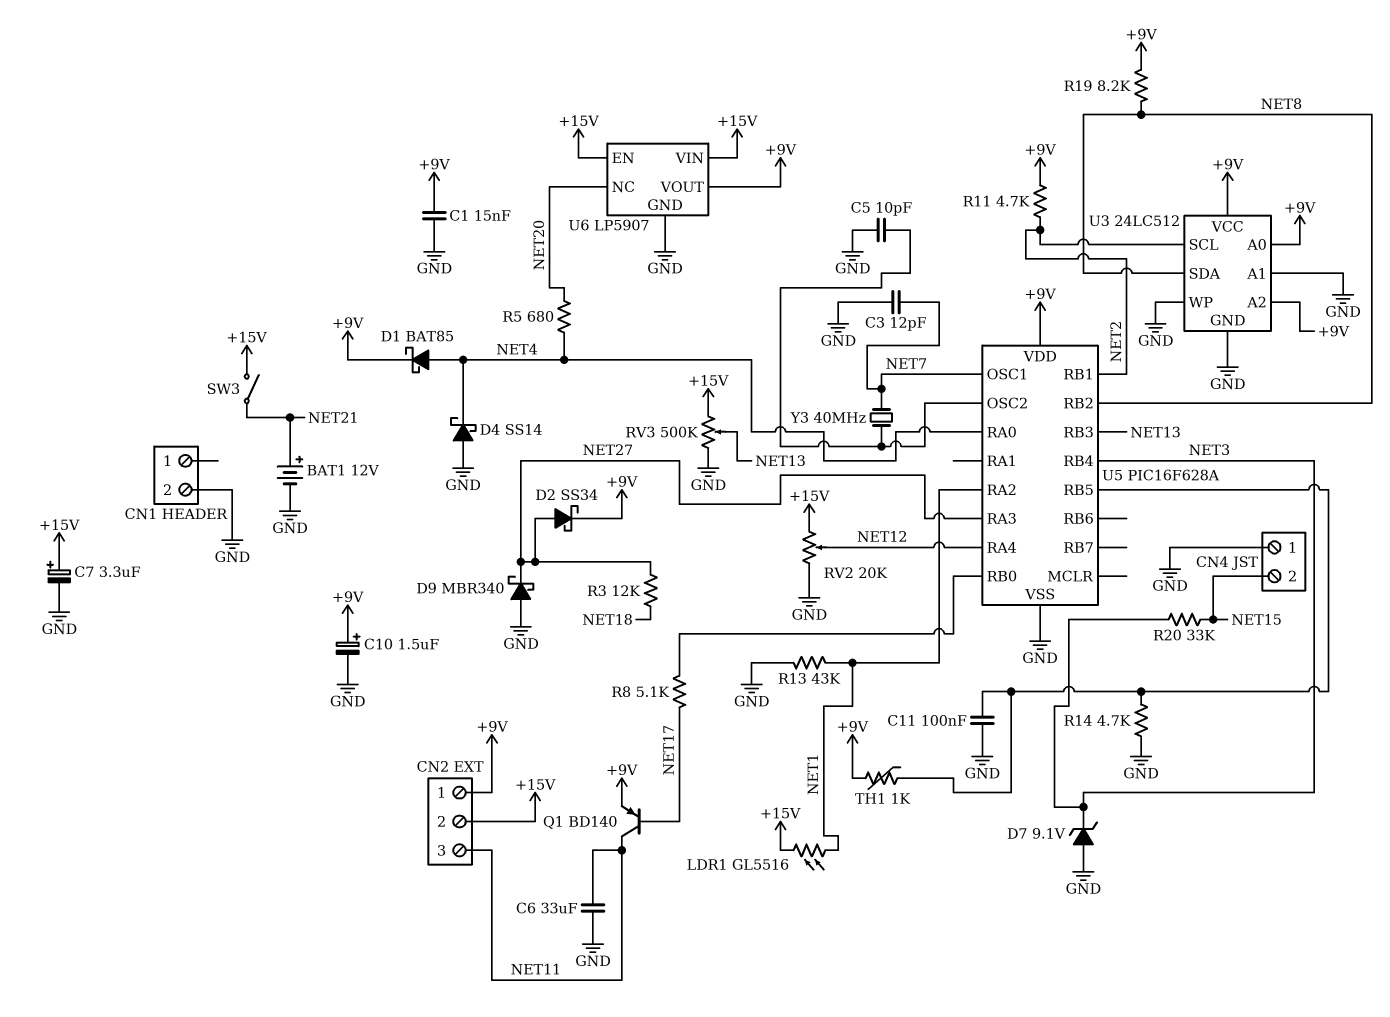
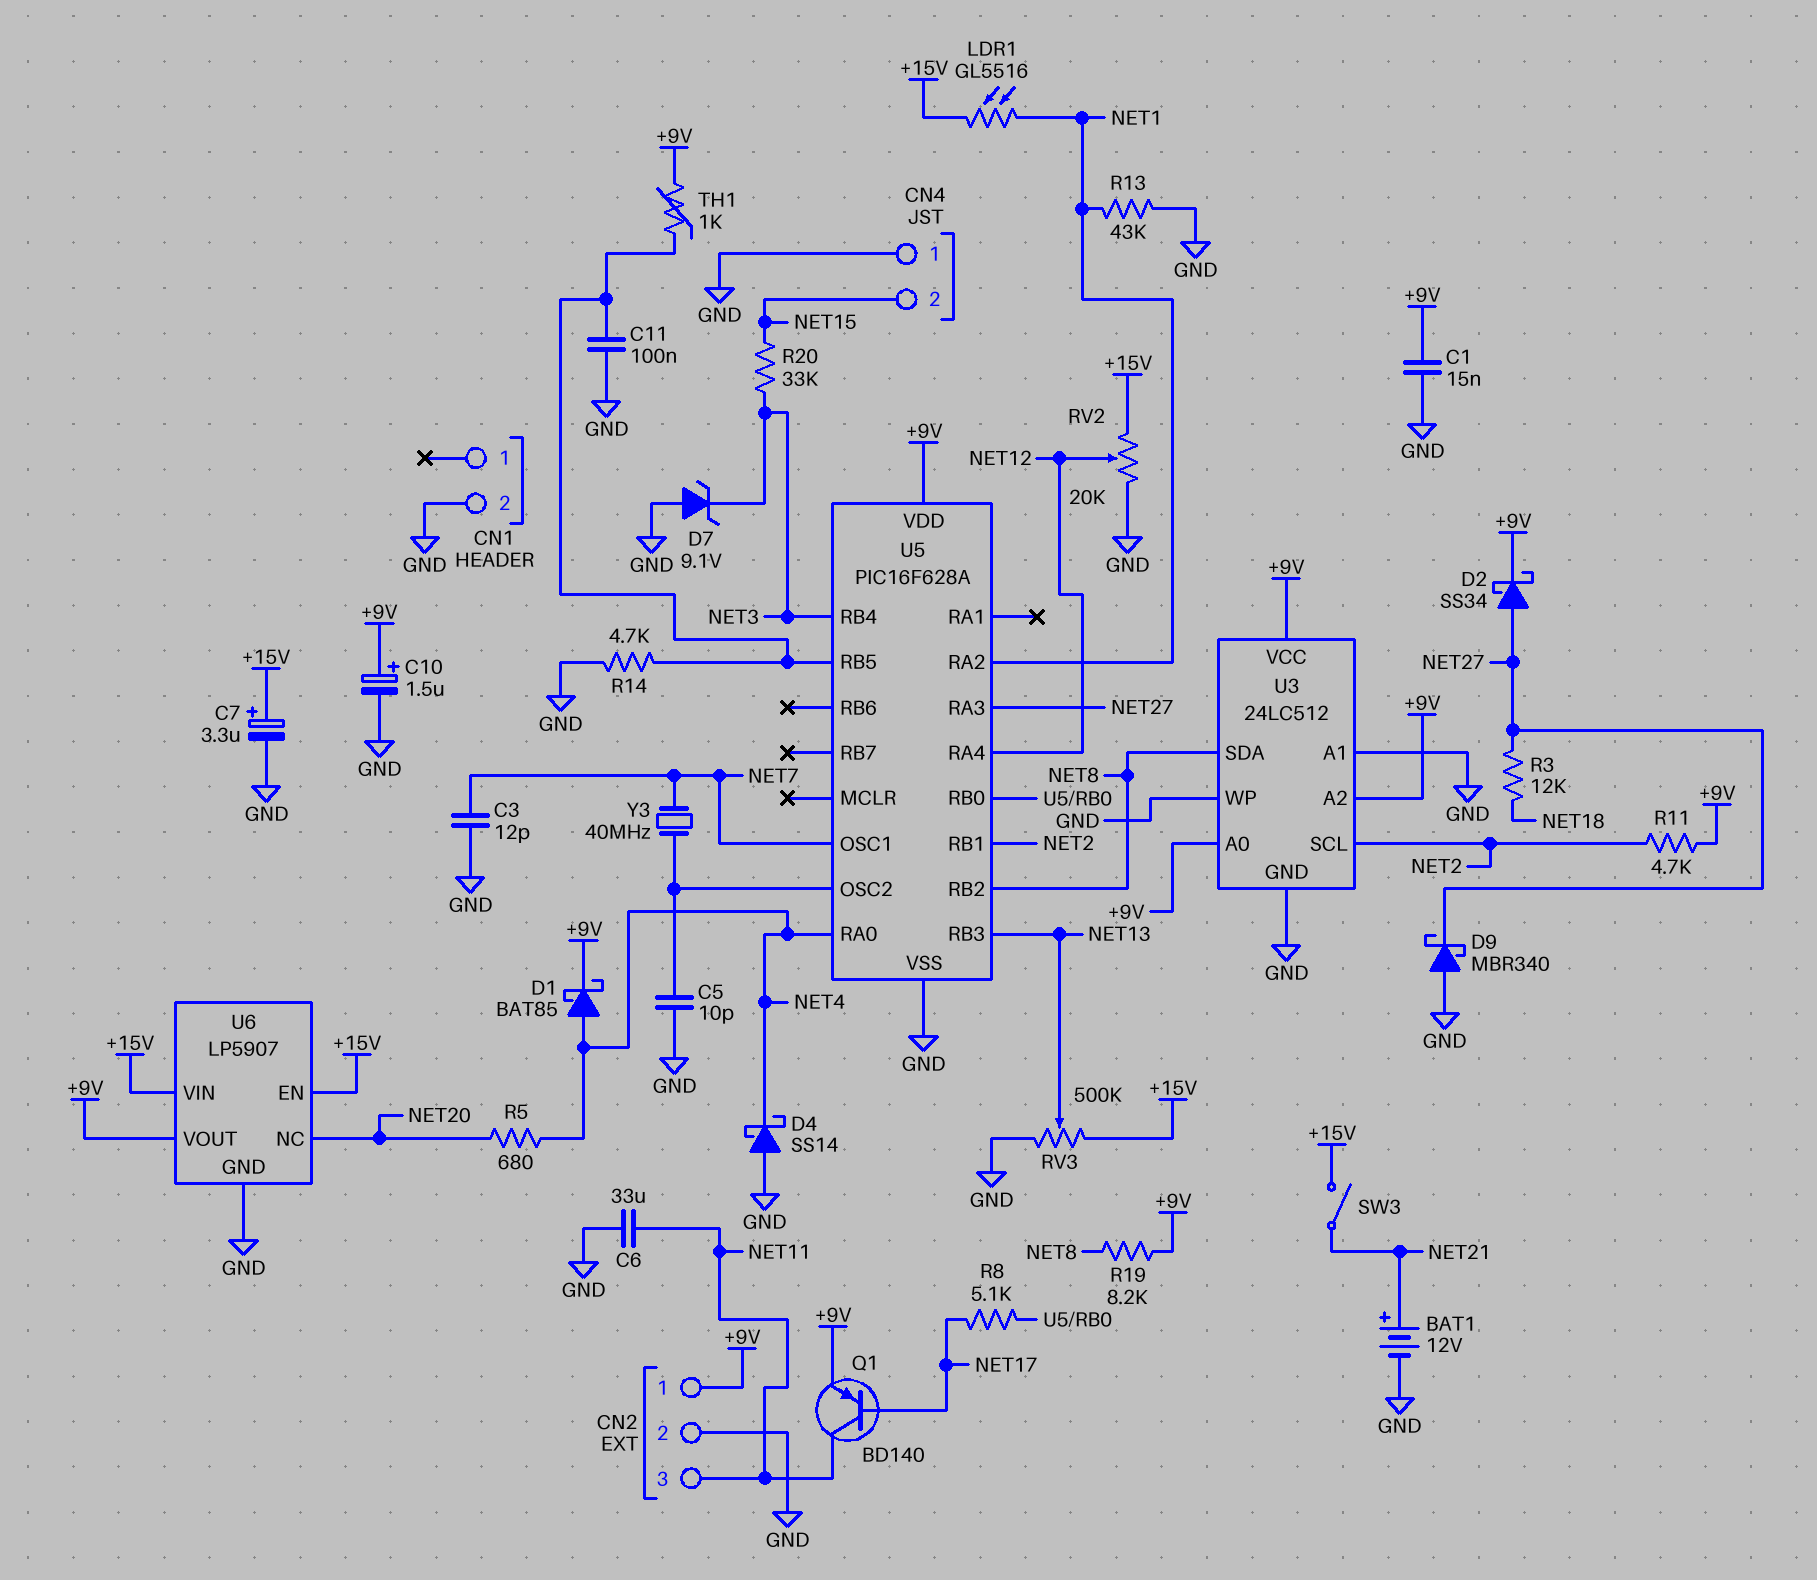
CN2 pin 2: +15V -> GND

